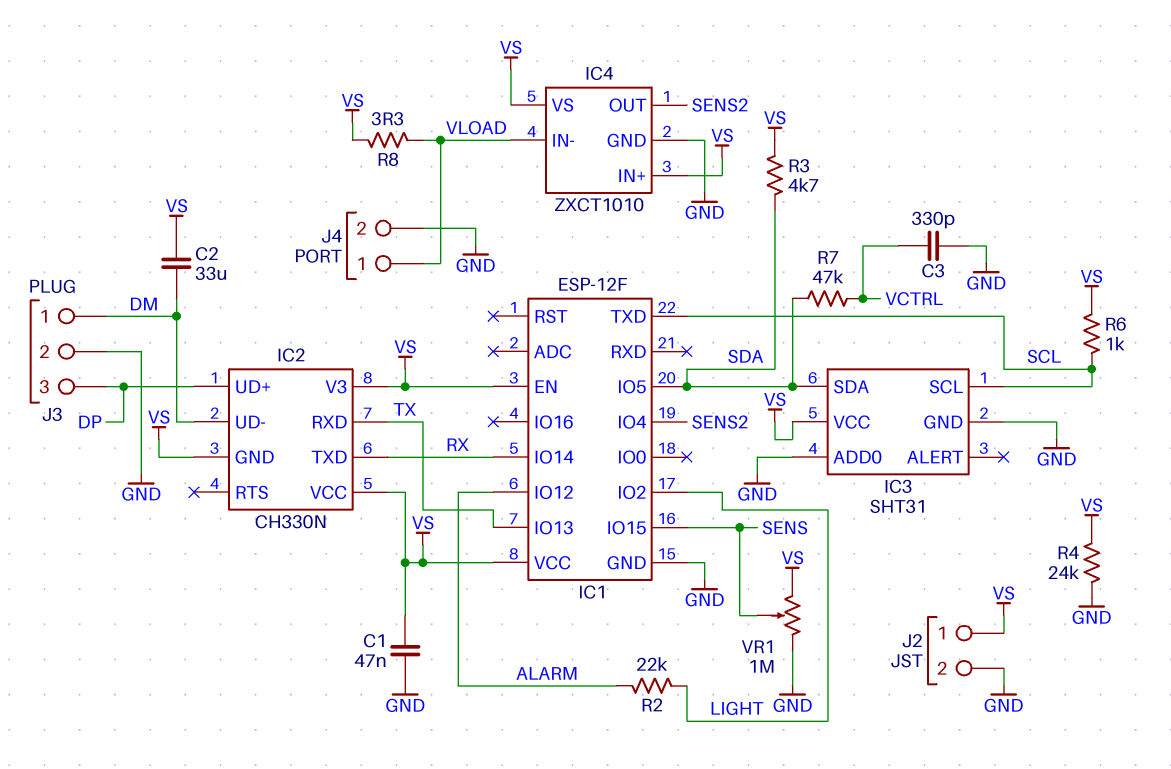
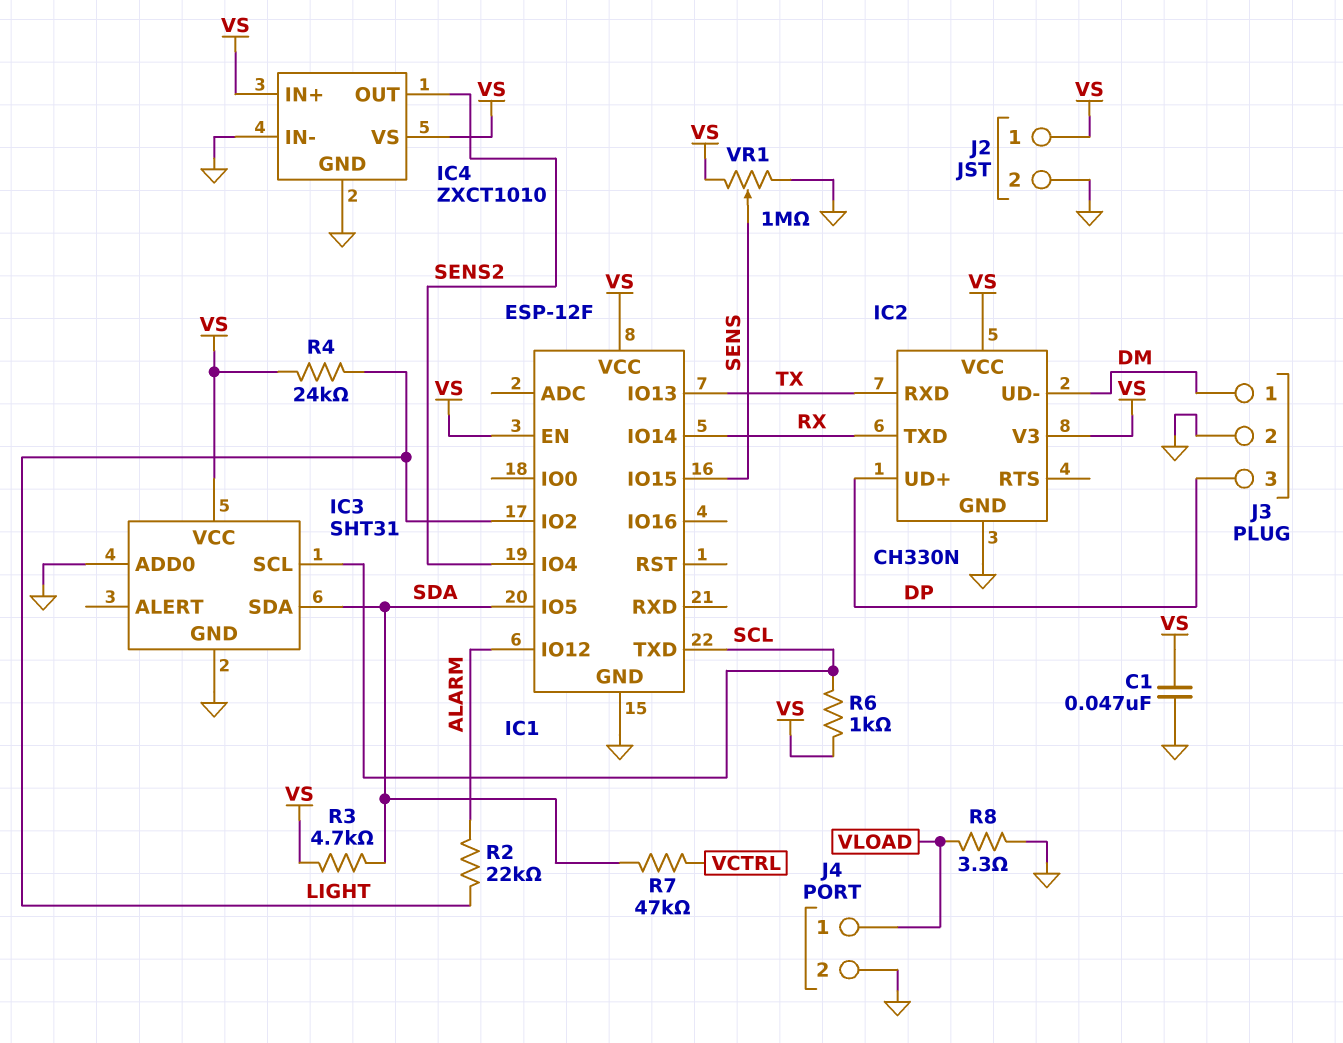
C2: 33uF (DM, VS) -> none
C3: 330pF (GND, VCTRL) -> none
IC2 pin GND: VS -> GND
IC4 pin IN-: VLOAD -> GND
R4: 24k (GND, VS) -> 24k (LIGHT, VS)
R8: 3.3 (VLOAD, VS) -> 3.3 (GND, VLOAD)

